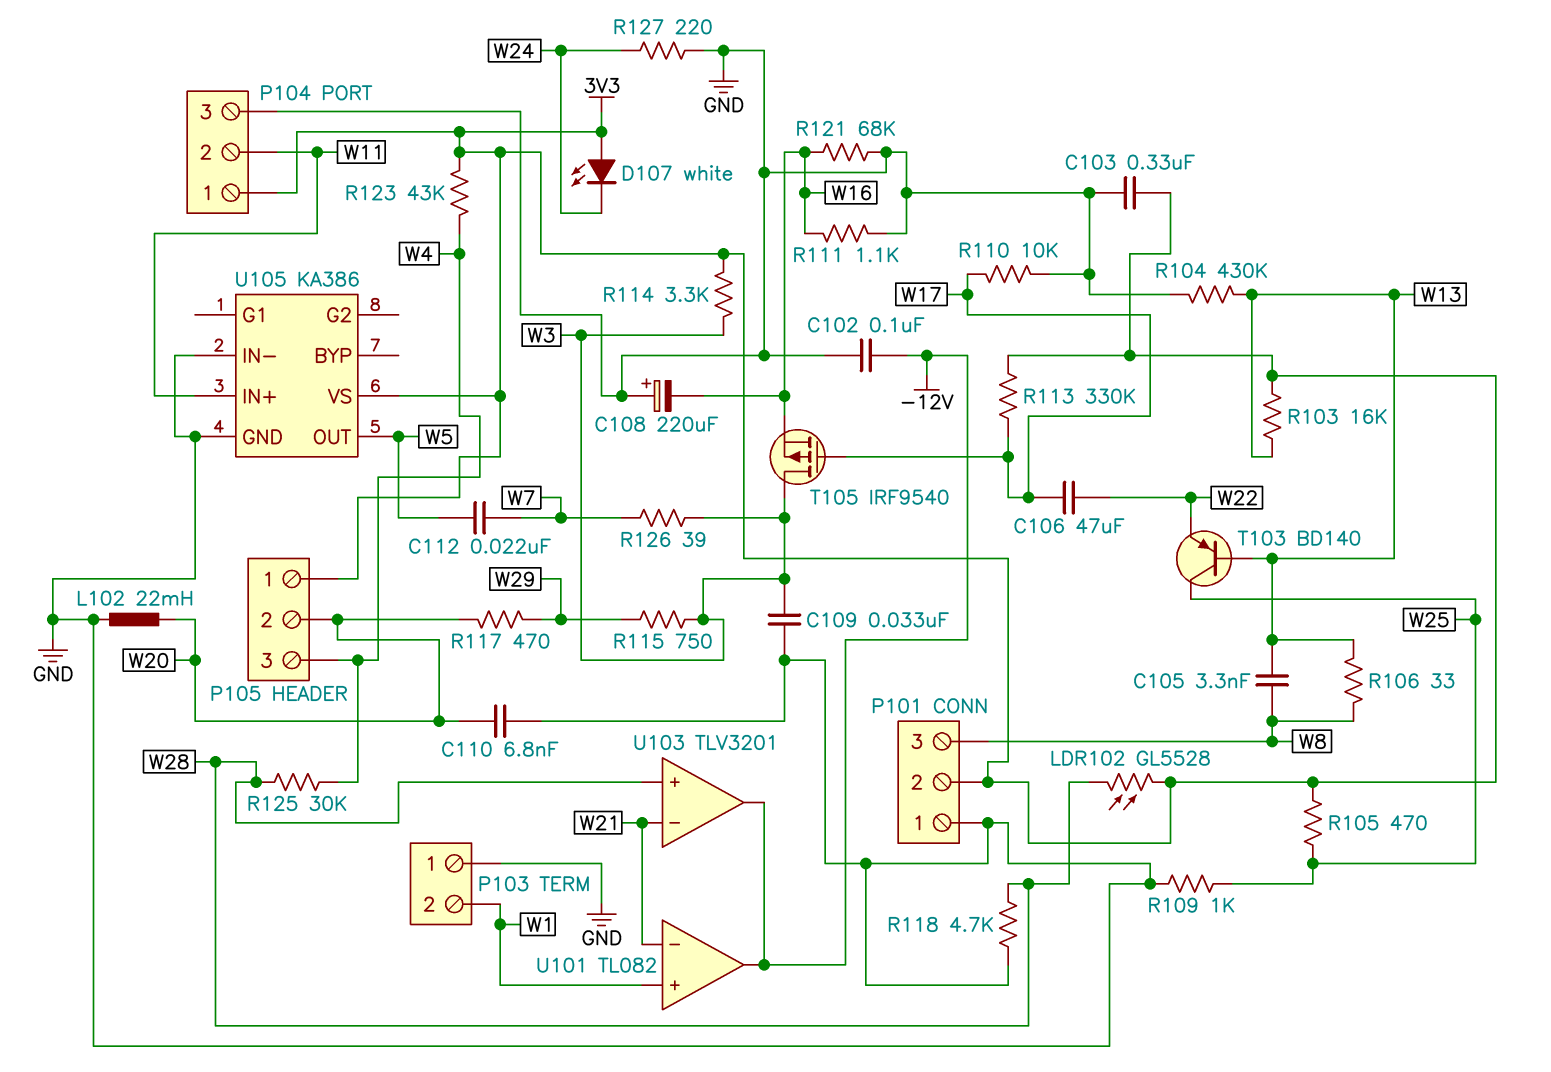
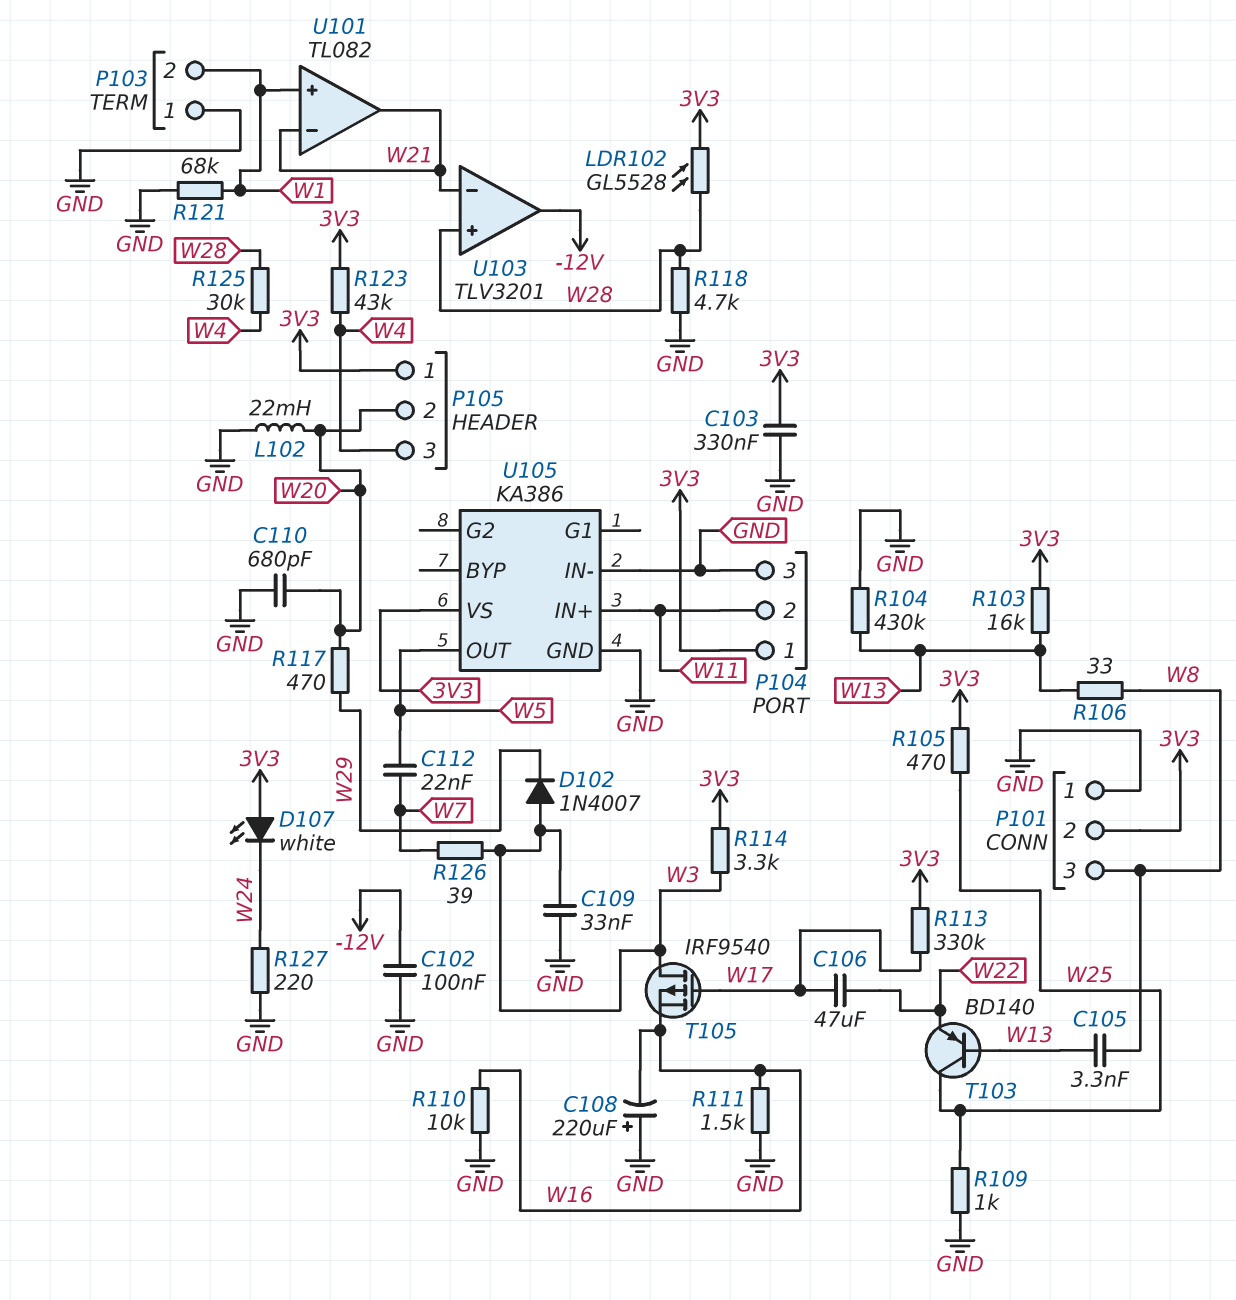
C110: 6.8nF (GND, W20) -> 680pF (GND, W20)
D102: none -> diode 1N4007 (A W3, K W29)
R110: 10k (GND, W17) -> 10k (GND, W16)
R111: 1.1k (GND, W16) -> 1.5k (GND, W16)
R115: 750 (W3, W29) -> none
R121: 68k (GND, W16) -> 68k (GND, W1)
U101 pin out: -12V -> W21

